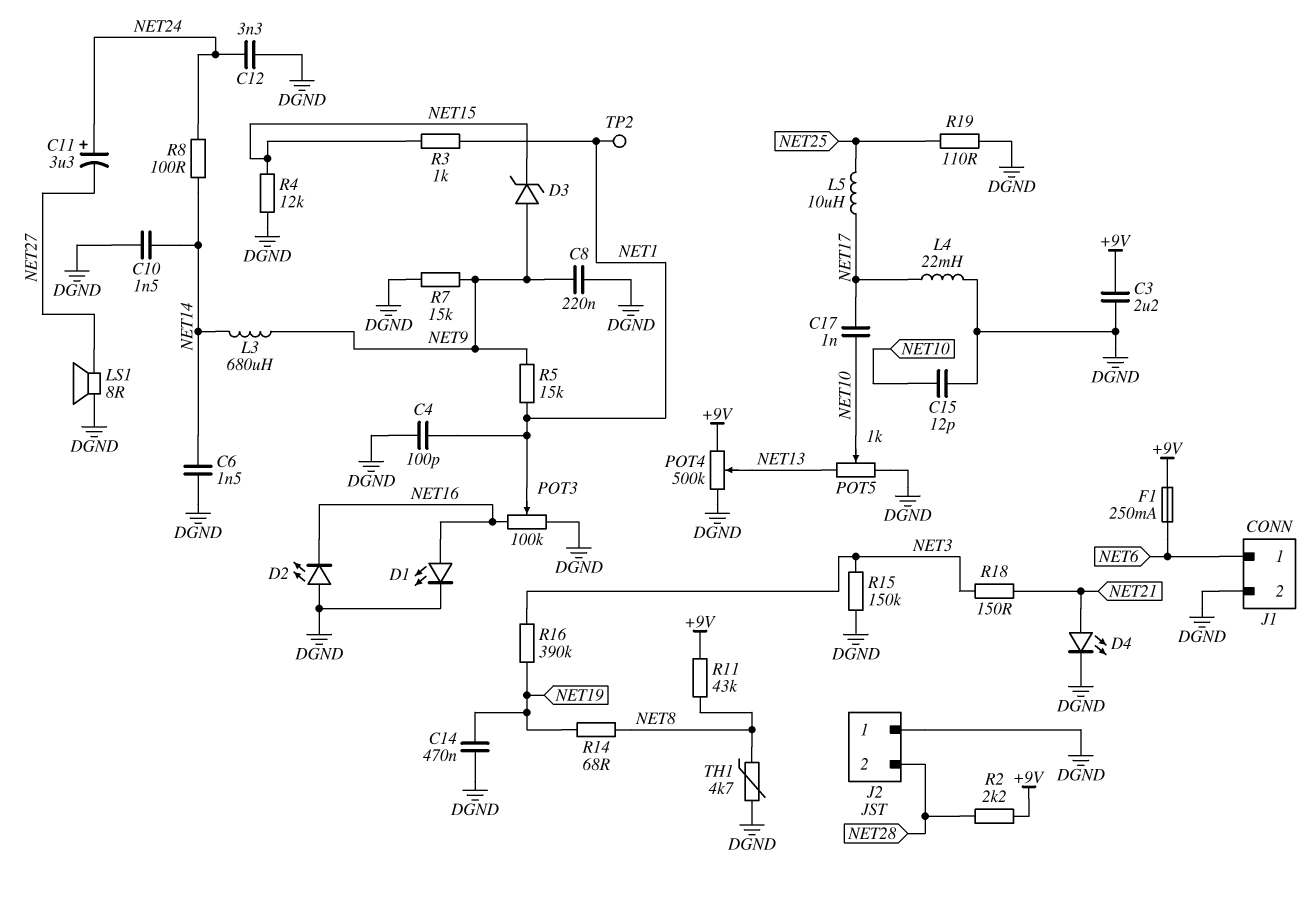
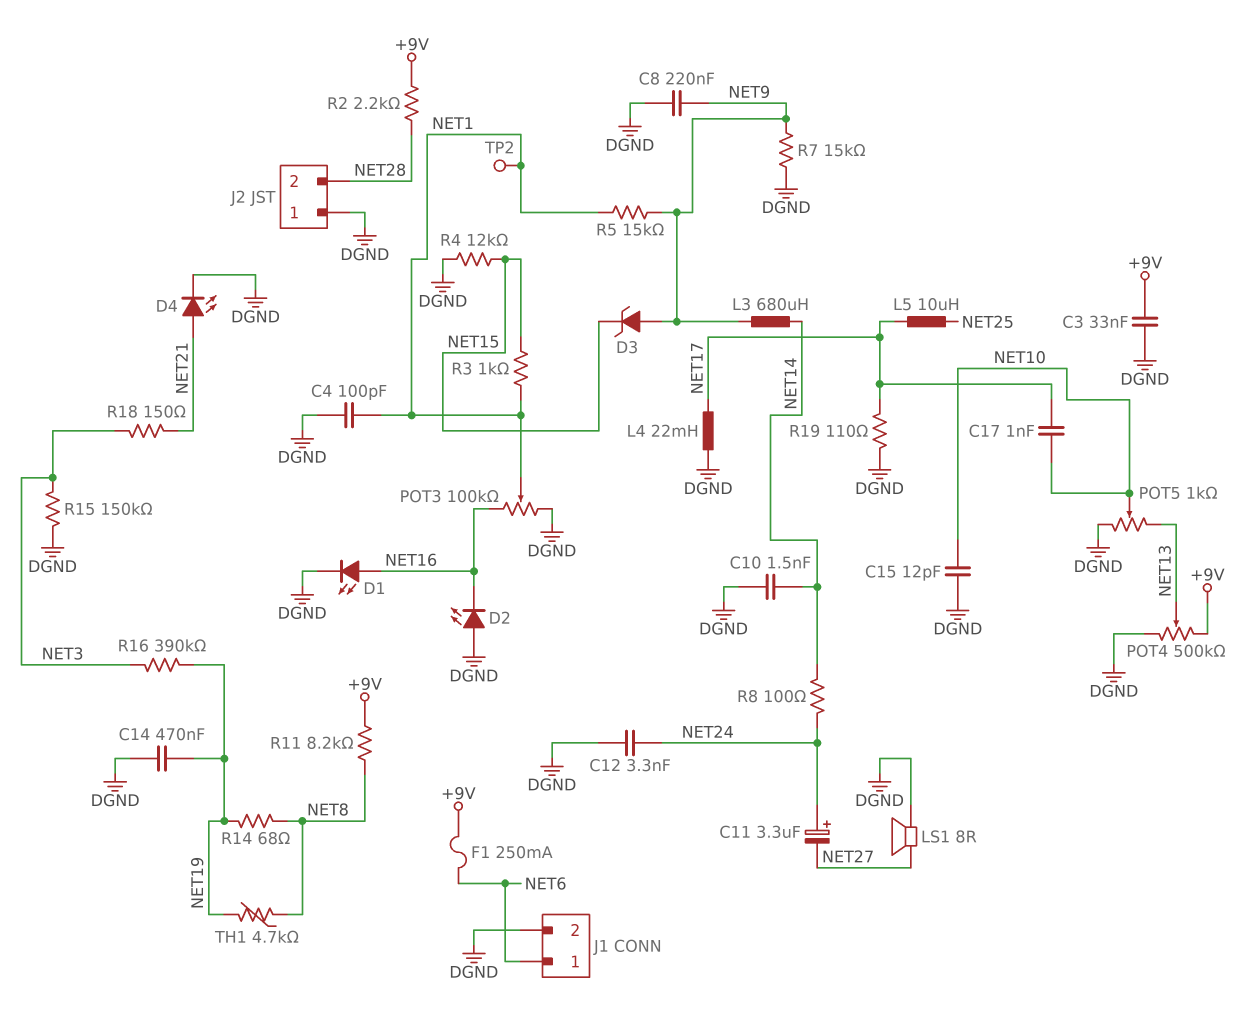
C3: 2.2uF (+9V, DGND) -> 33nF (+9V, DGND)
C6: 1.5nF (DGND, NET14) -> none
R11: 43k (+9V, NET8) -> 8.2k (+9V, NET8)
R19: 110 (DGND, NET25) -> 110 (DGND, NET17)
TH1: 4.7k (DGND, NET8) -> 4.7k (NET8, NET19)

